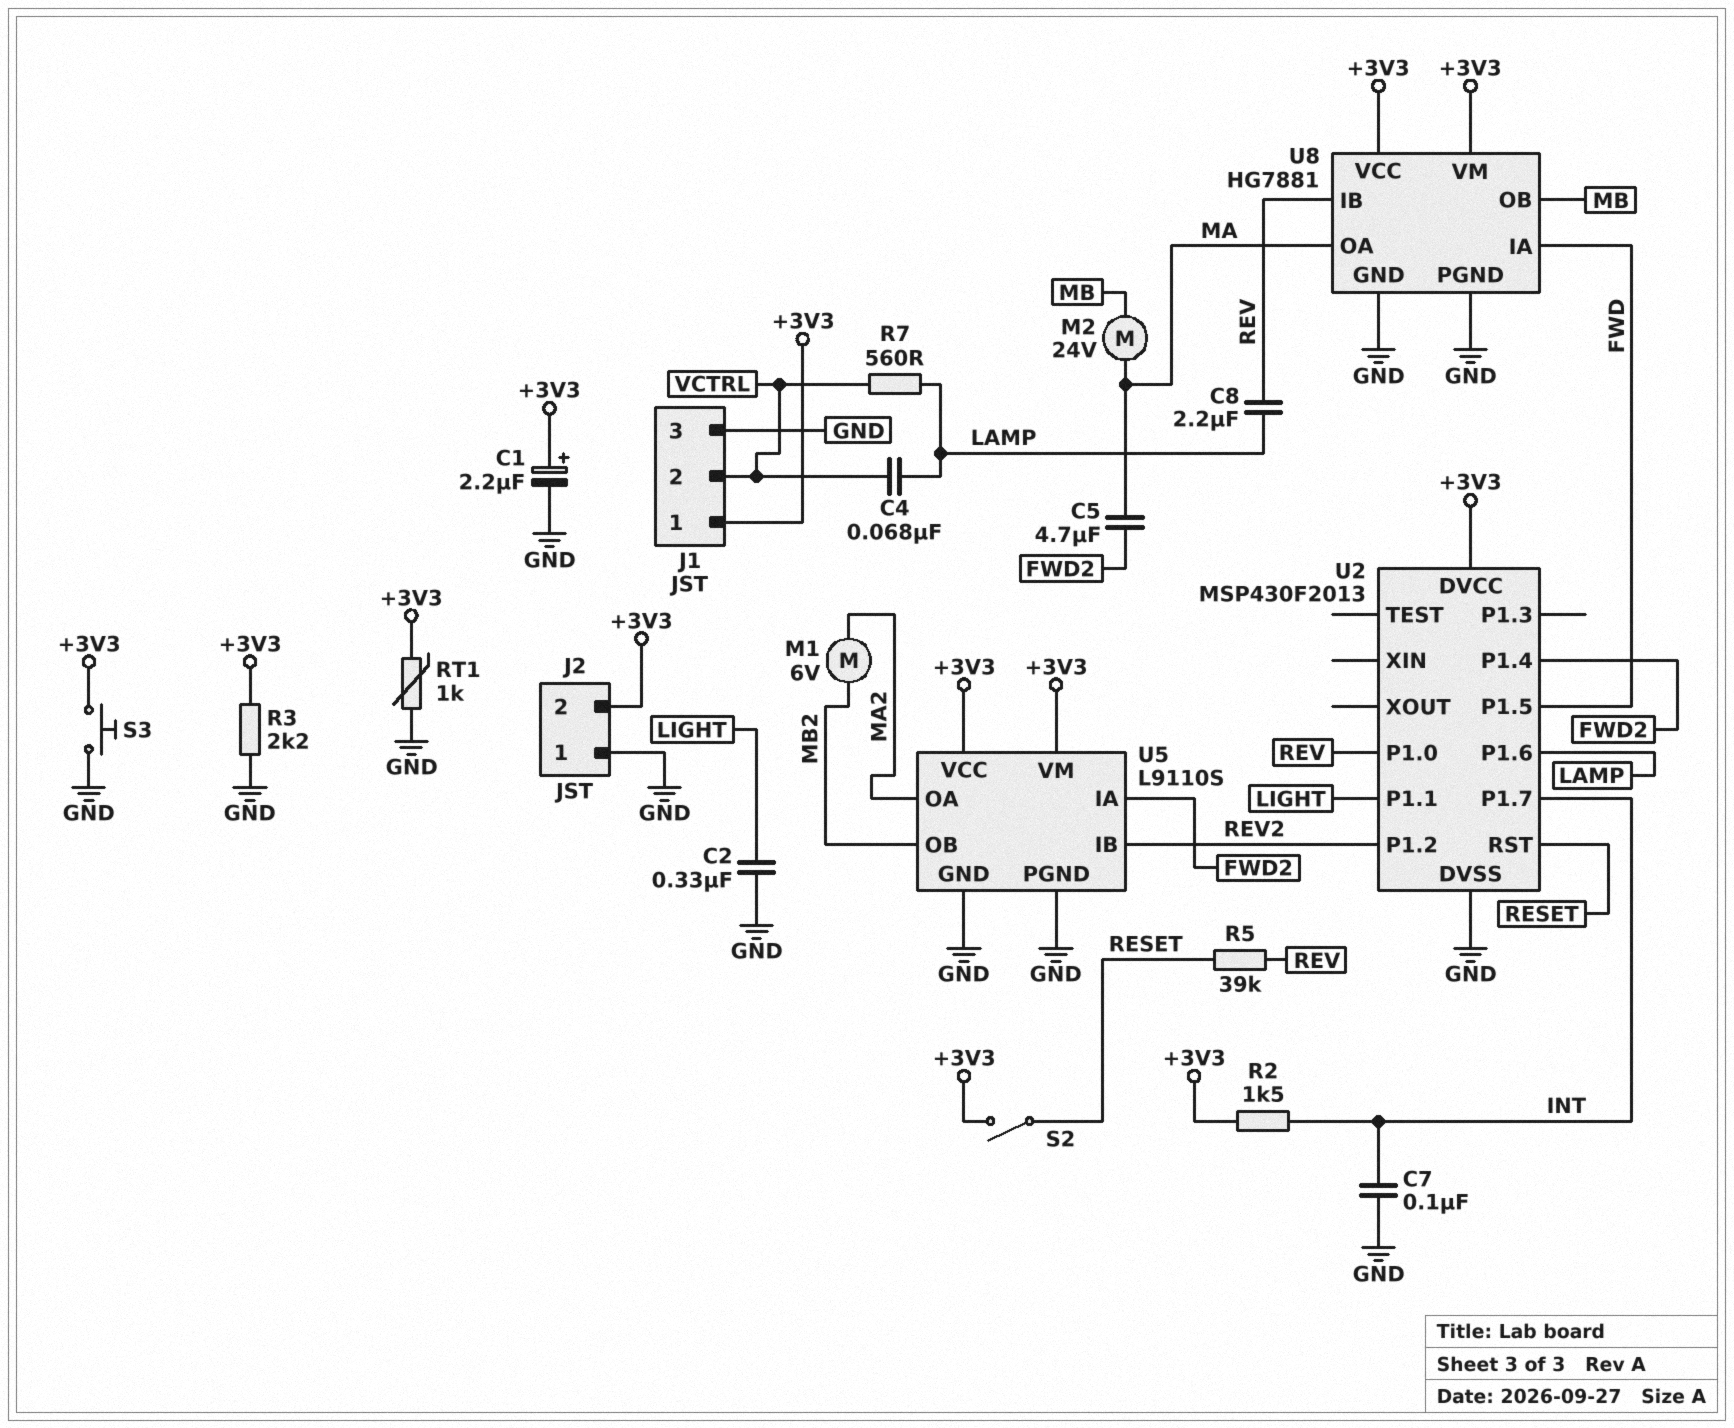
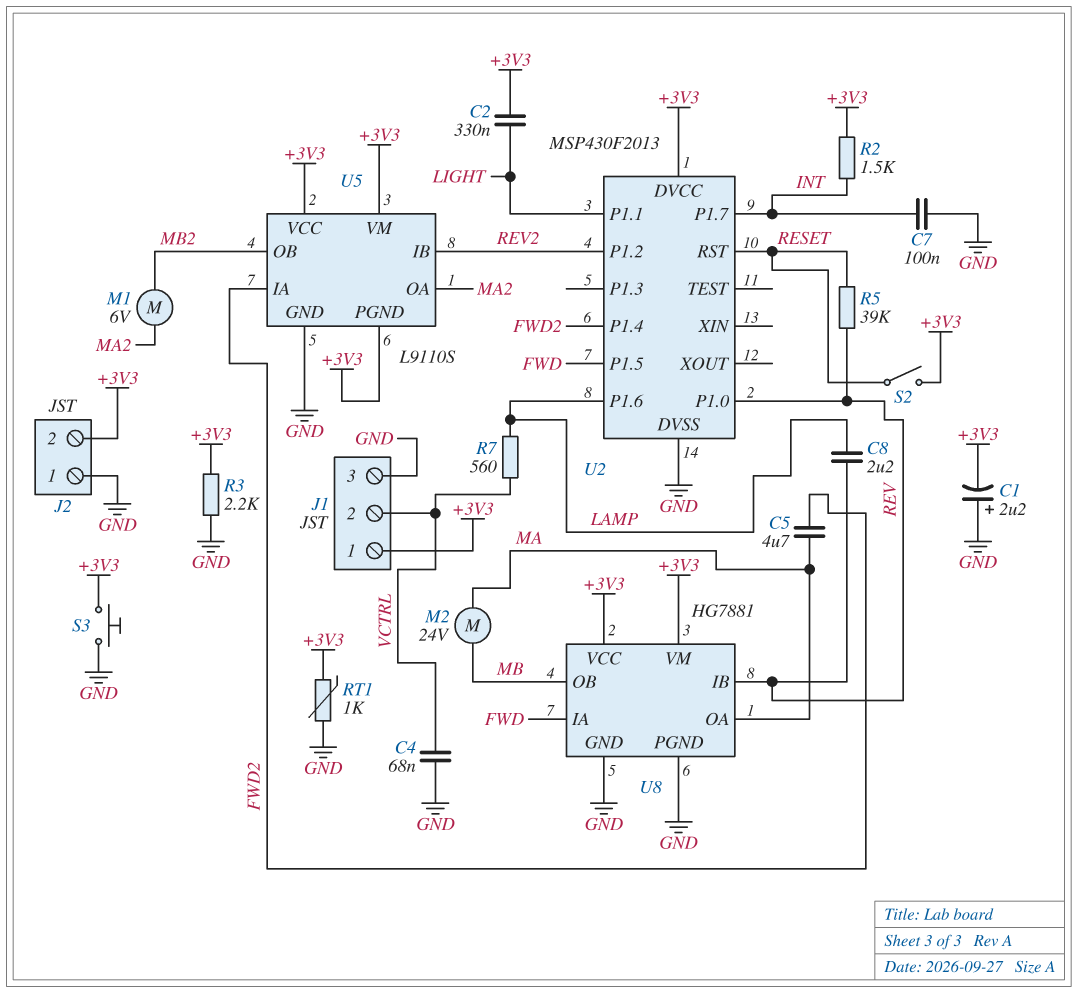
C1: 2.2uF (plus +3V3, minus GND) -> 2.2uF (plus GND, minus +3V3)
C2: 330nF (GND, LIGHT) -> 330nF (+3V3, LIGHT)
C4: 68nF (LAMP, VCTRL) -> 68nF (GND, VCTRL)
U5 pin PGND: GND -> +3V3

